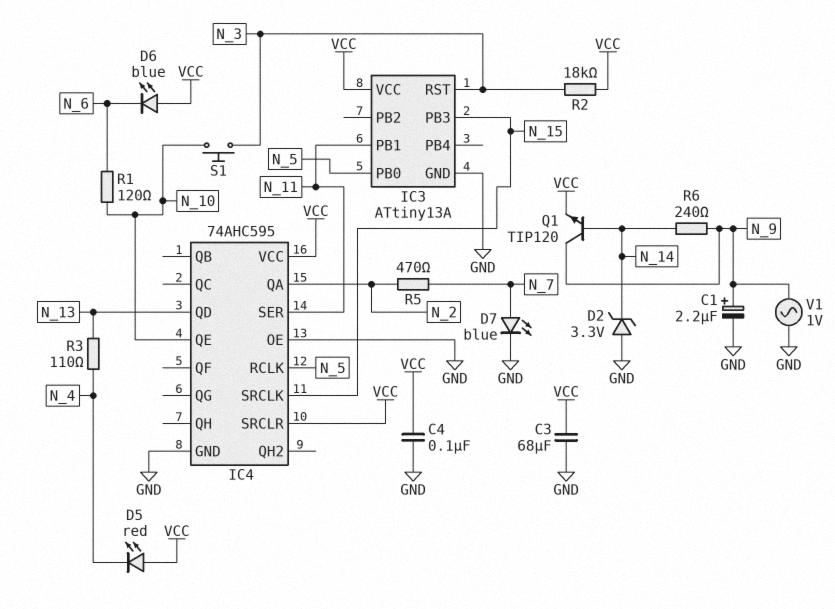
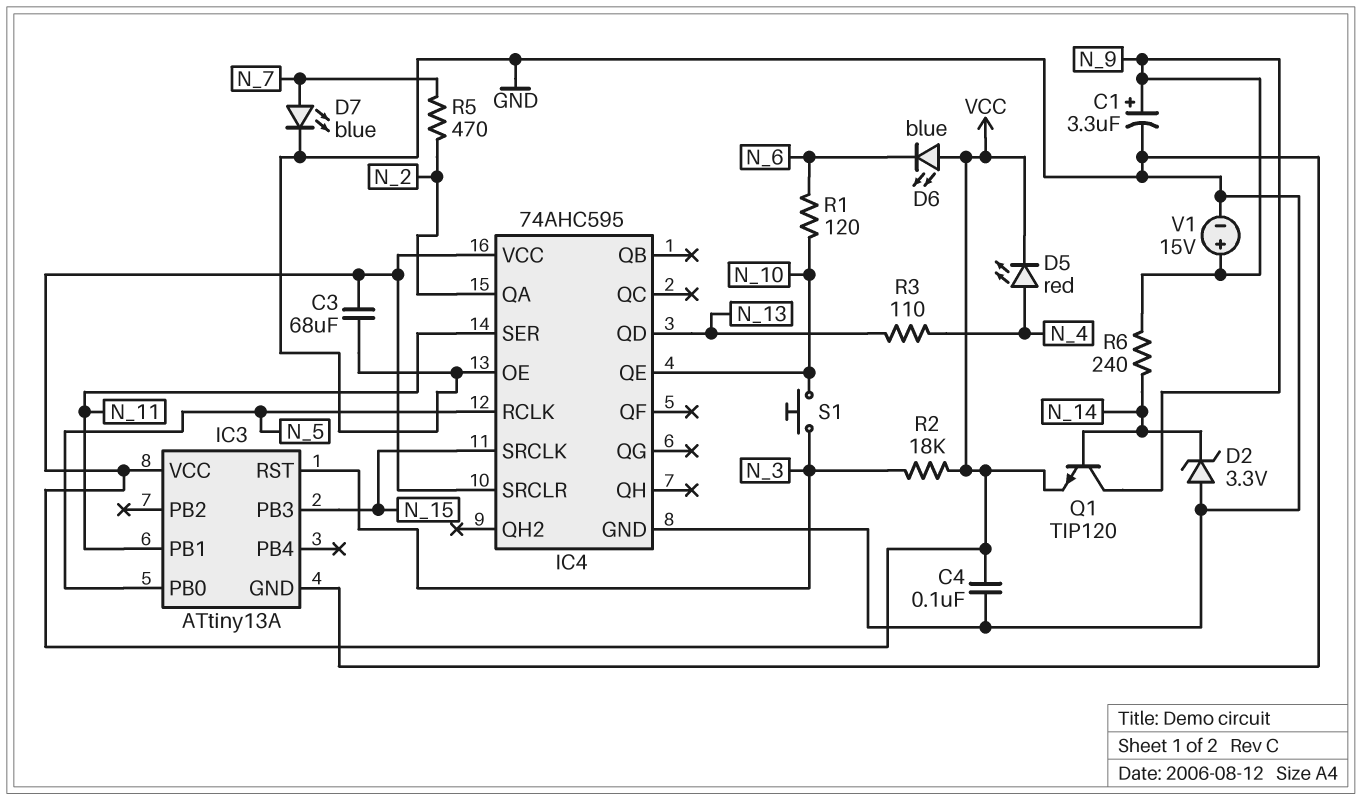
C1: 2.2uF (plus N_9, minus GND) -> 3.3uF (plus N_9, minus GND)
D5: LED red (A VCC, K N_4) -> LED red (A N_4, K VCC)
V1: AC 1V (GND, N_9) -> 15V (plus N_9, minus GND)

